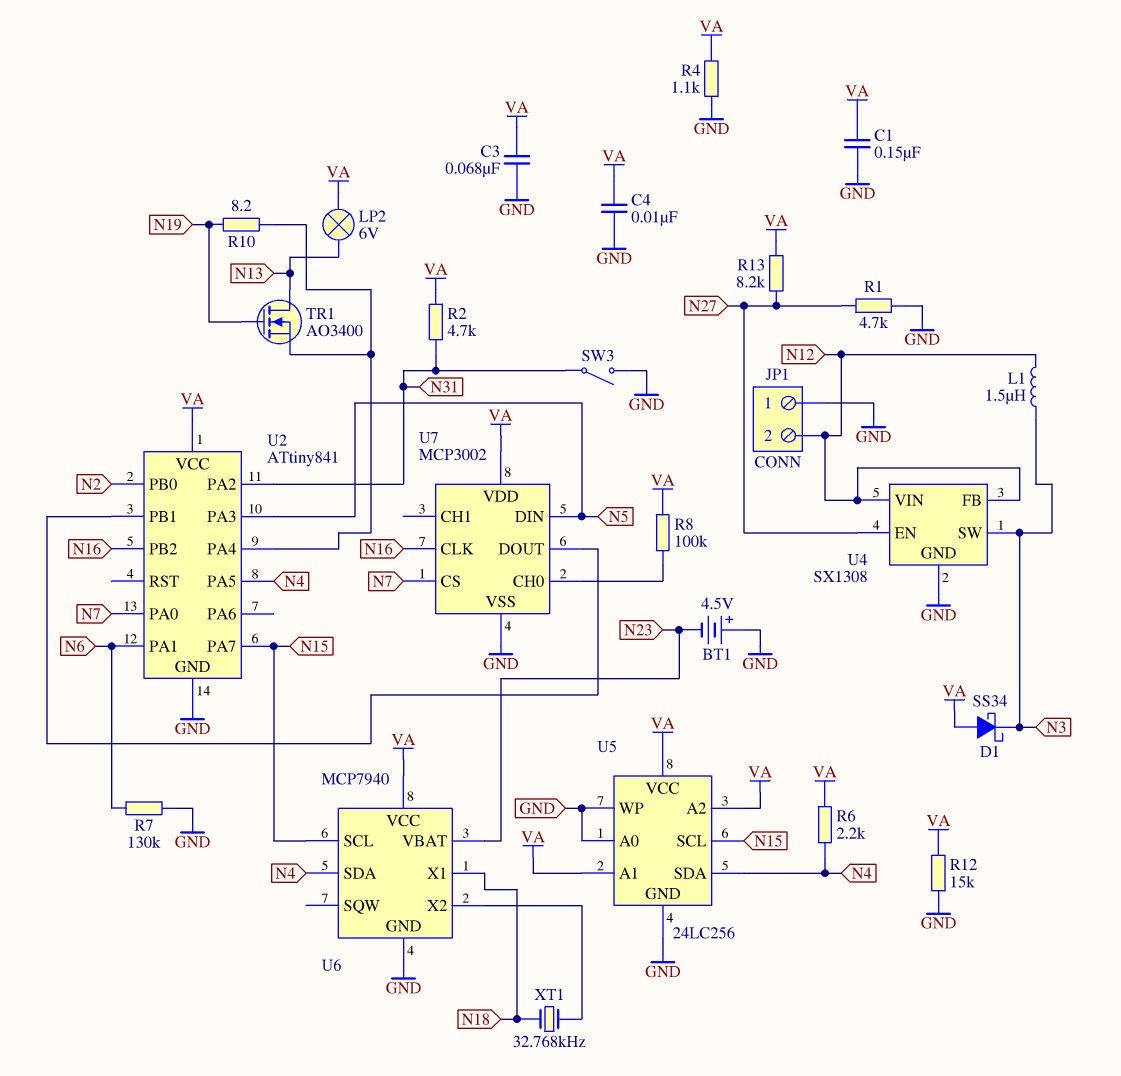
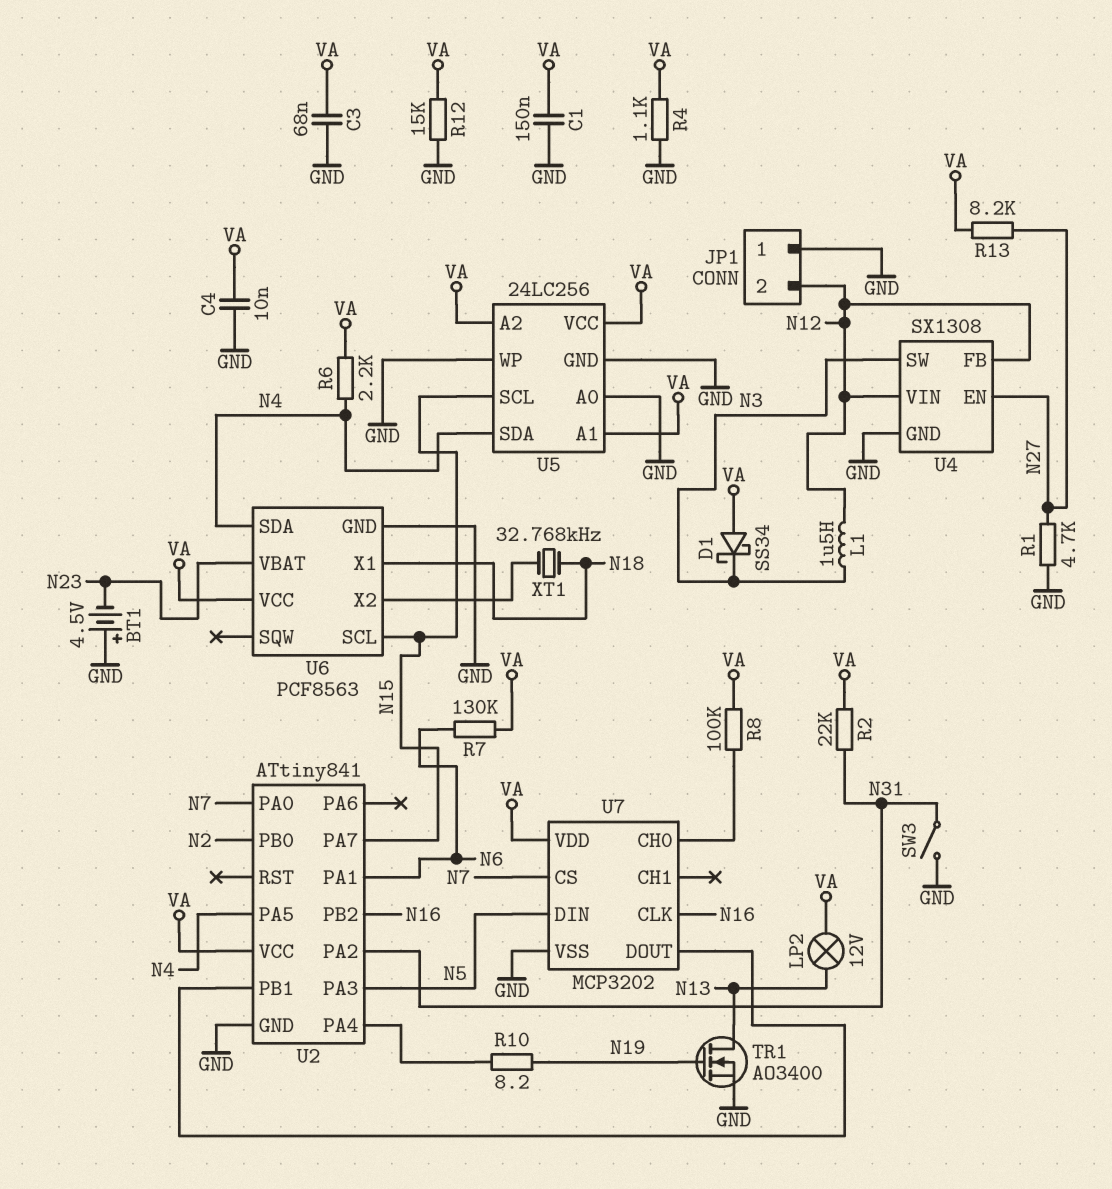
LP2: lamp 6V (N13, VA) -> lamp 12V (N13, VA)
R2: 4.7k (N31, VA) -> 22k (N31, VA)
R7: 130k (GND, N6) -> 130k (N6, VA)
TR1: NMOS AO3400 (G N19, D N13, S U2/PA4) -> NMOS AO3400 (G N19, D N13, S GND)
U6: MCP7940 -> PCF8563
U7: MCP3002 -> MCP3202

